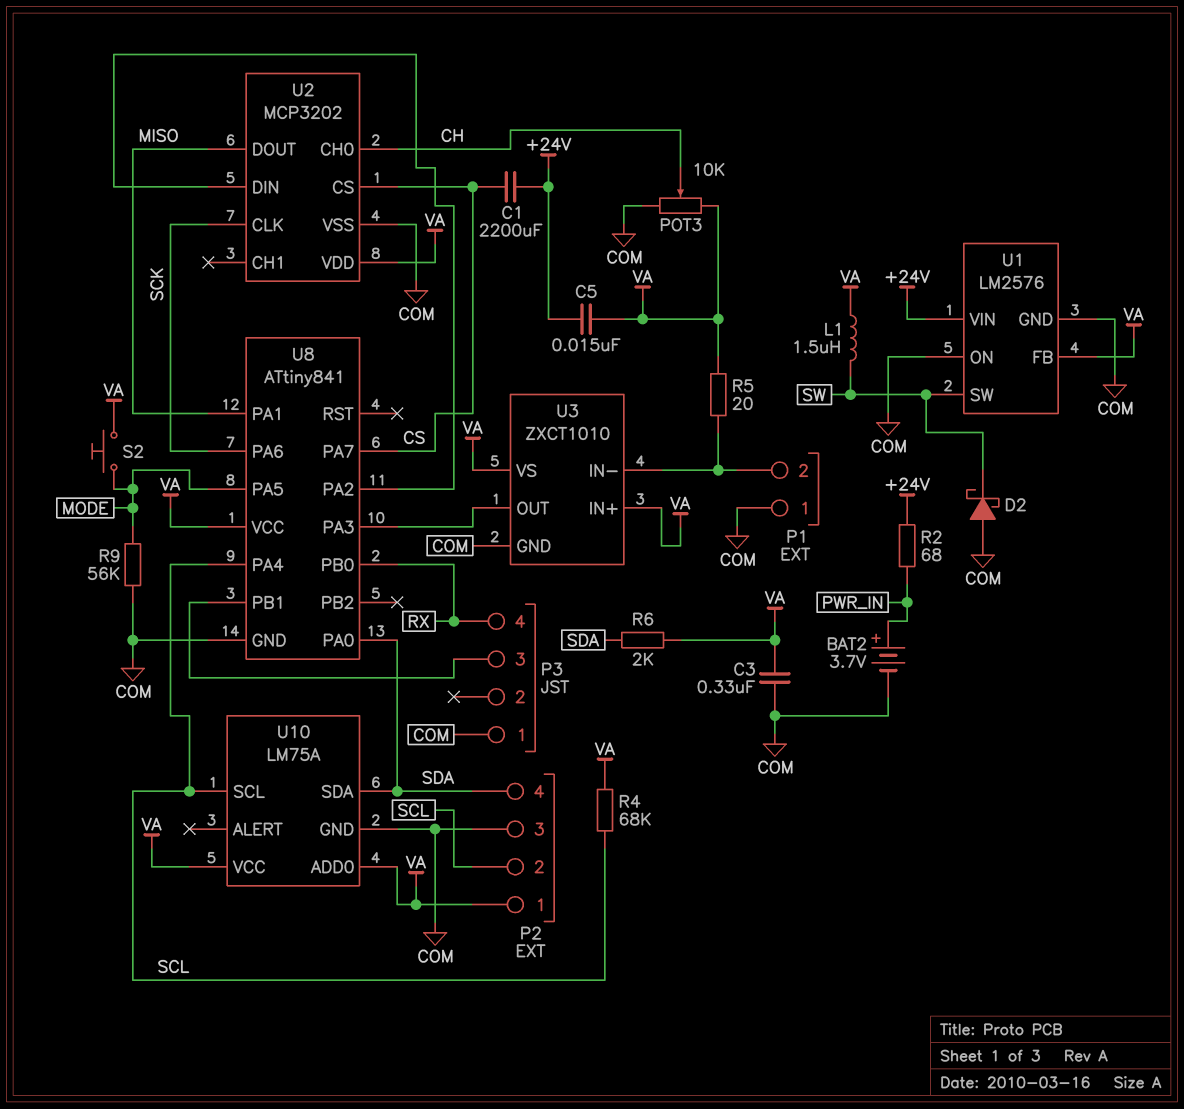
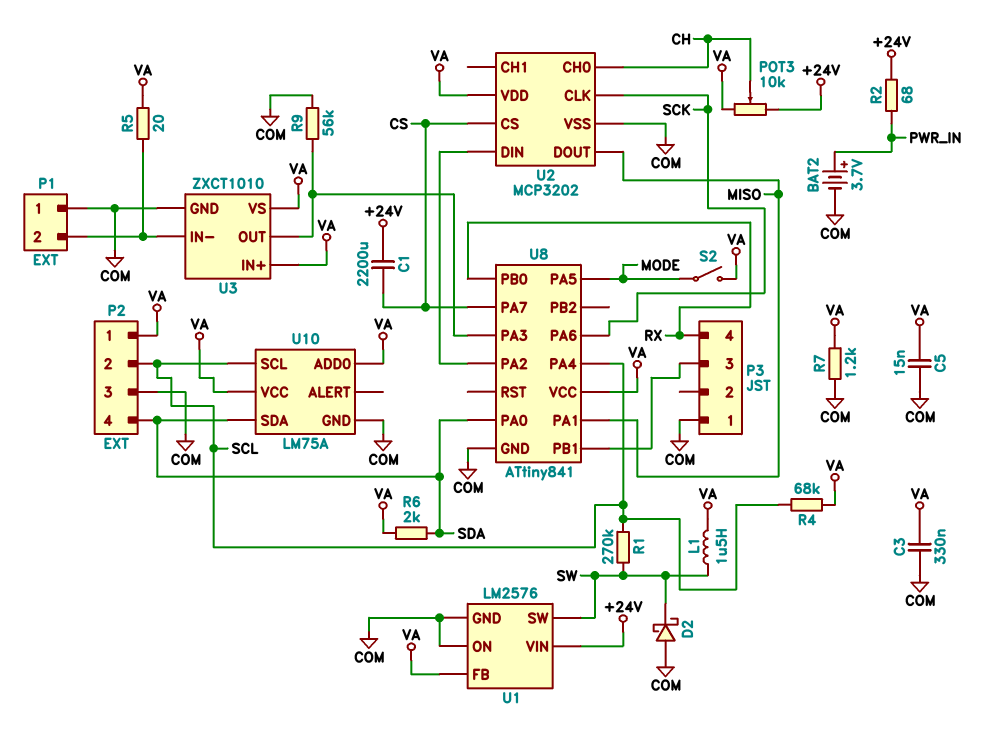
C5: 15nF (+24V, VA) -> 15nF (COM, VA)
POT3: 10k (COM, VA, wiper CH) -> 10k (+24V, VA, wiper CH)
R1: none -> 270k (SCL, SW)
R7: none -> 1.2k (COM, VA)
R9: 56k (COM, MODE) -> 56k (COM, U3/OUT)
S2: button (MODE, VA) -> switch (MODE, VA)

